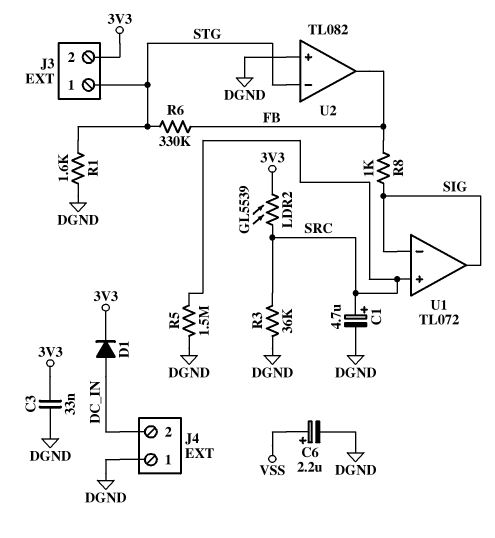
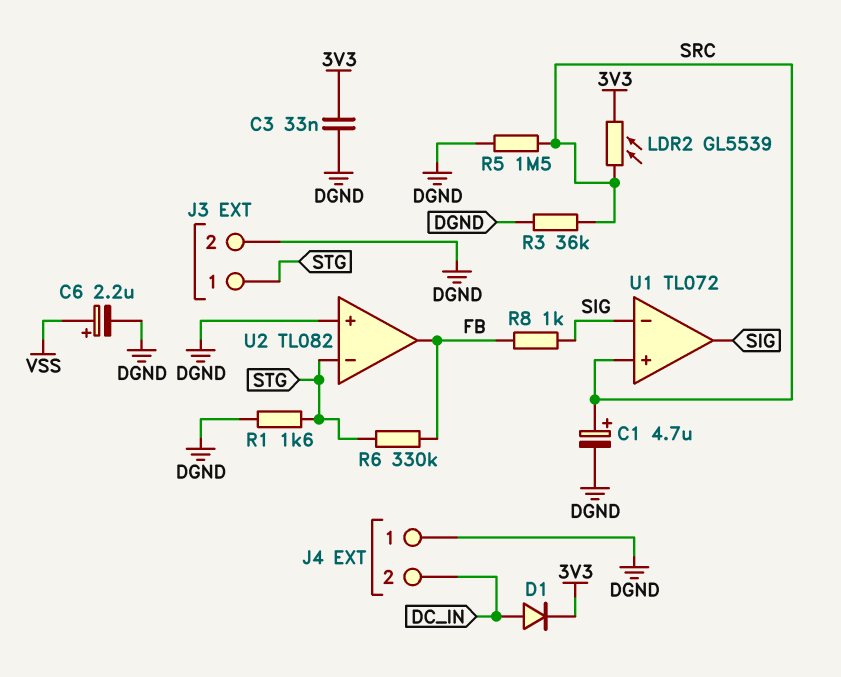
J3 pin 2: 3V3 -> DGND

